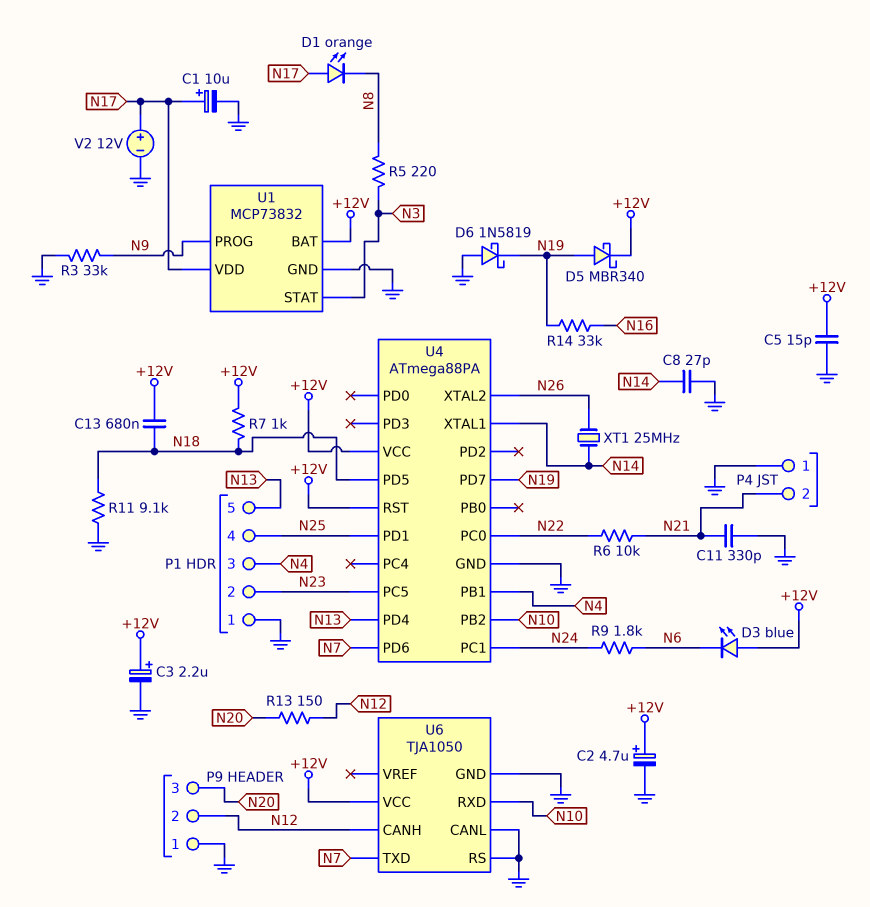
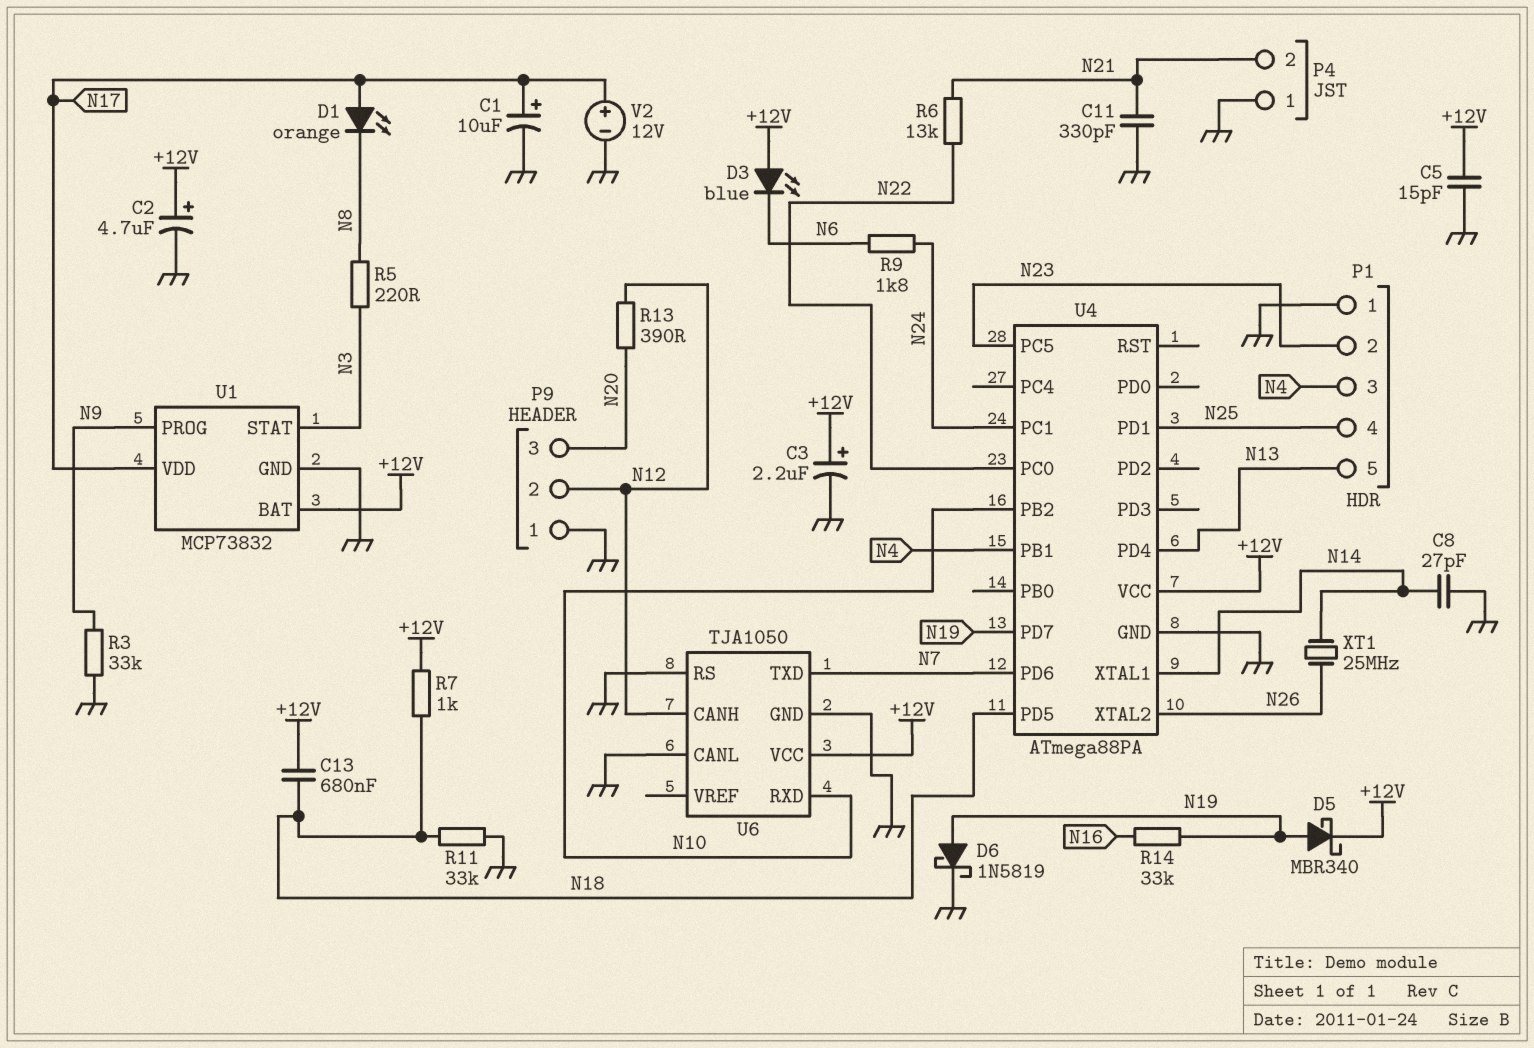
D6: schottky 1N5819 (A GND, K N19) -> schottky 1N5819 (A N19, K GND)
R6: 10k (N21, N22) -> 13k (N21, N22)
R11: 9.1k (GND, N18) -> 33k (GND, N18)
R13: 150 (N12, N20) -> 390 (N12, N20)
U4 pin RST: +12V -> none

